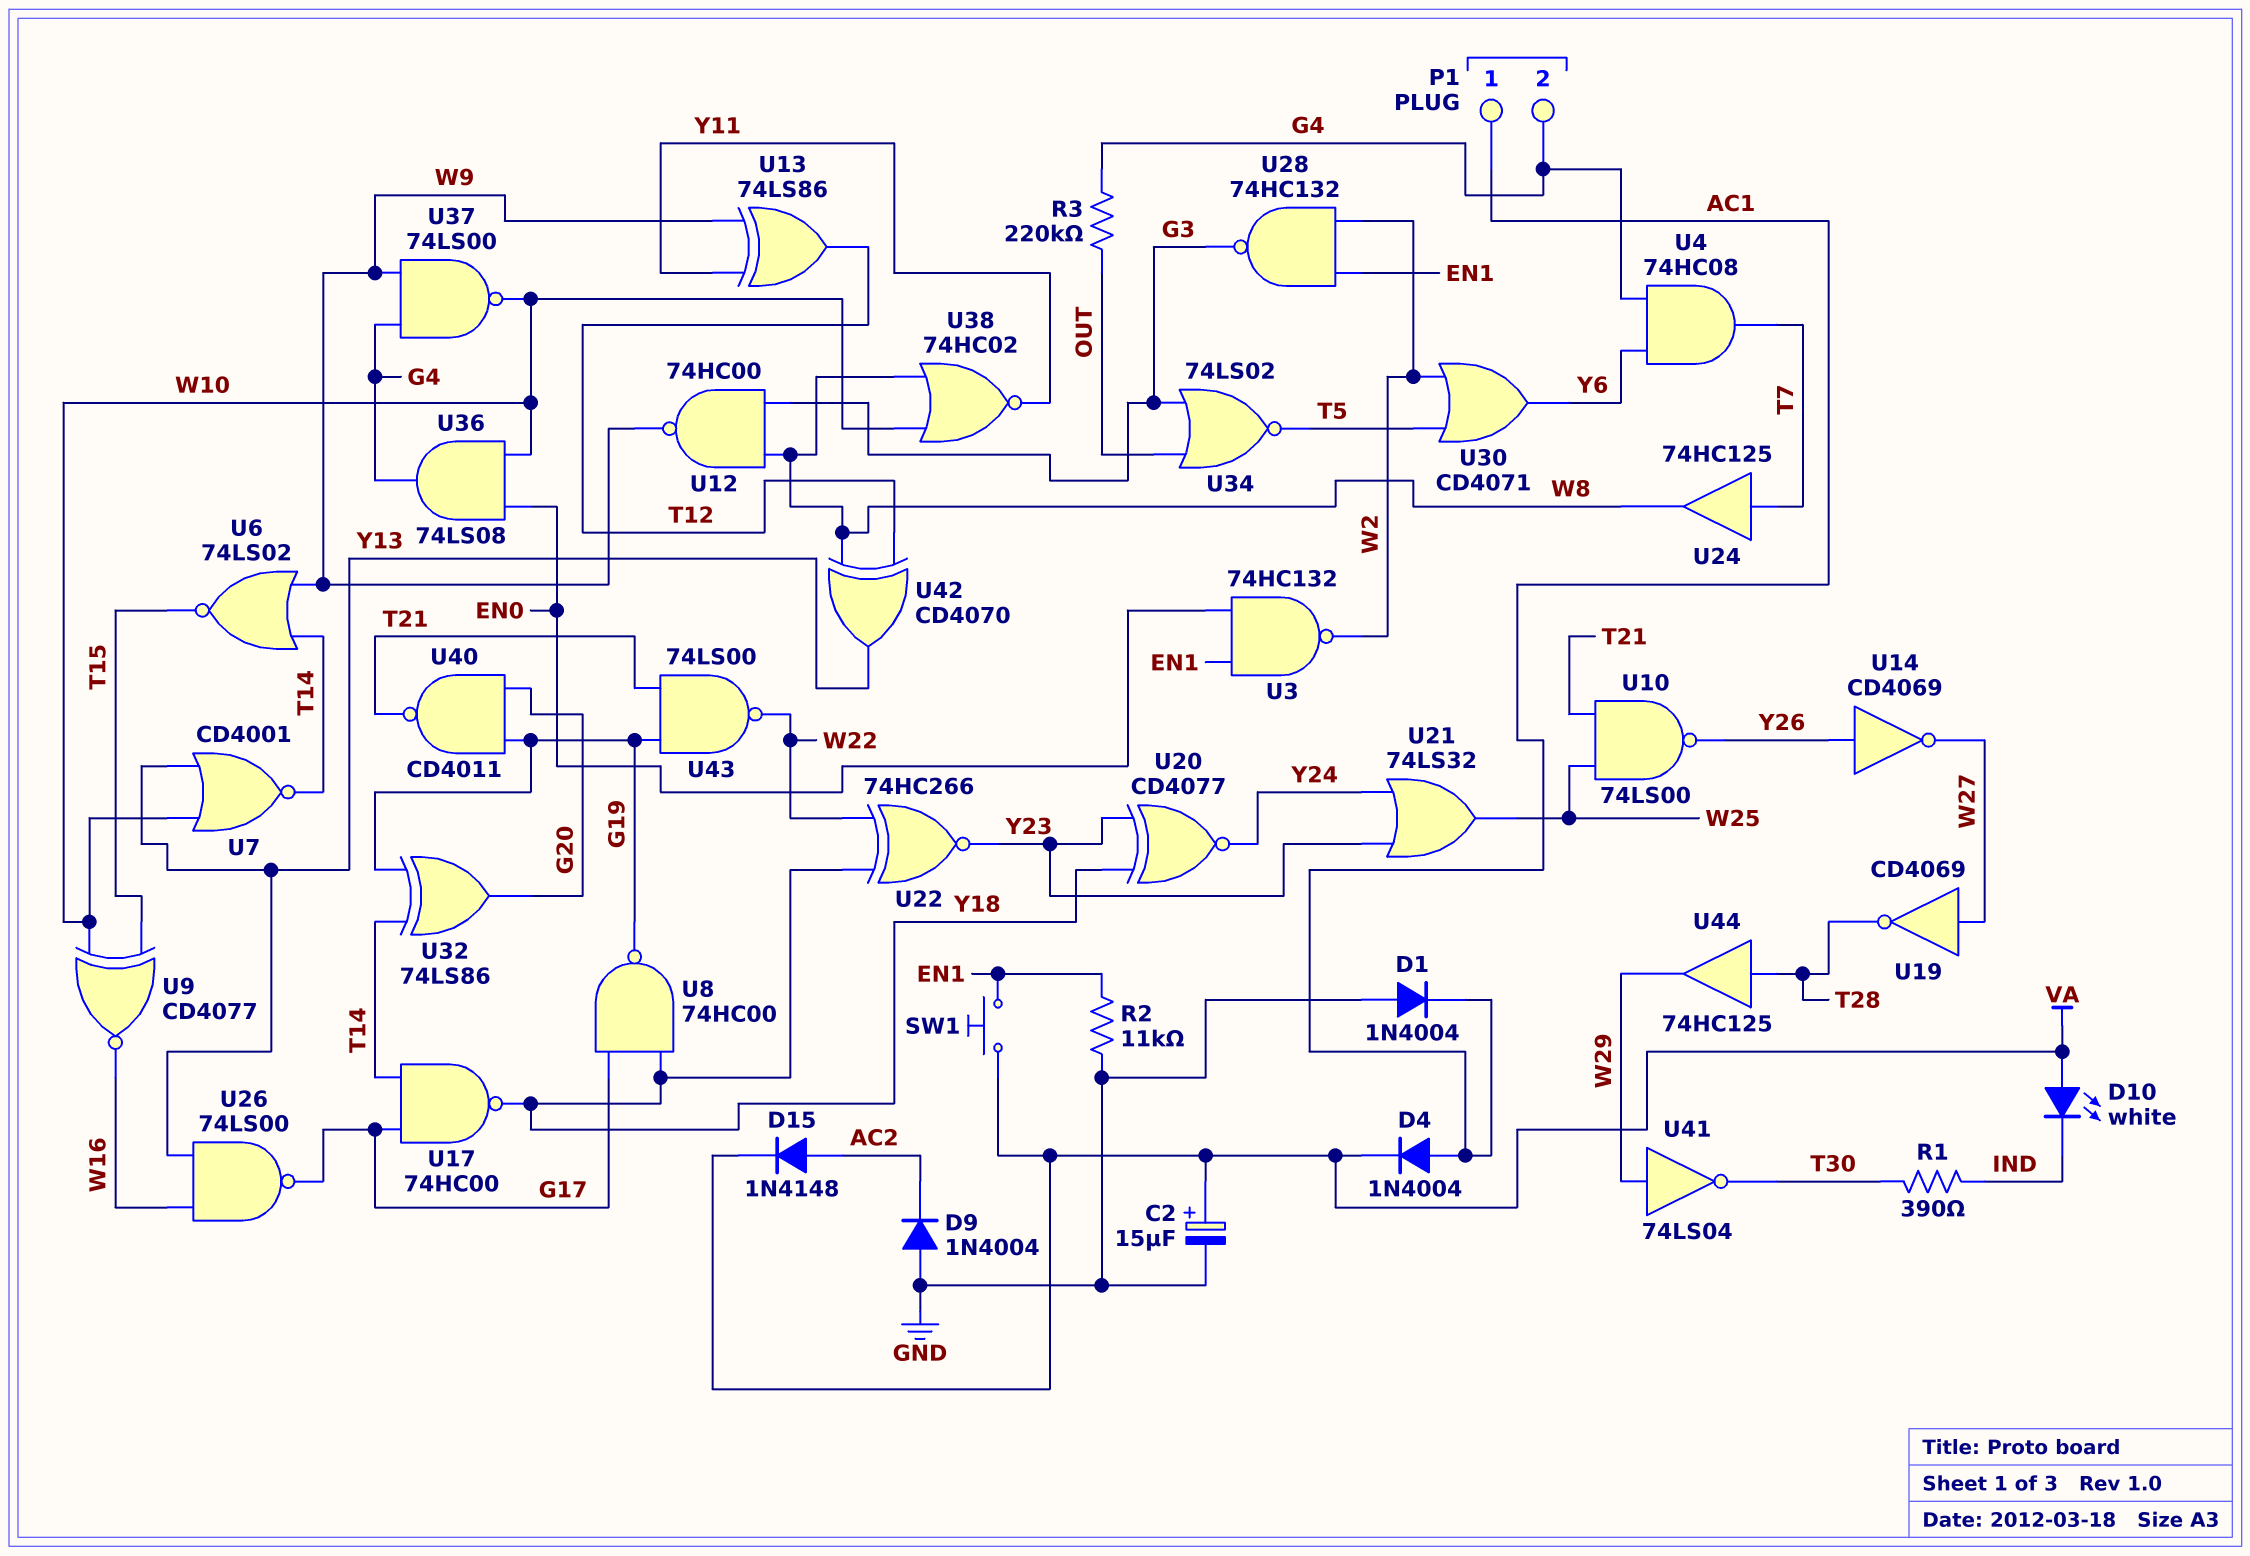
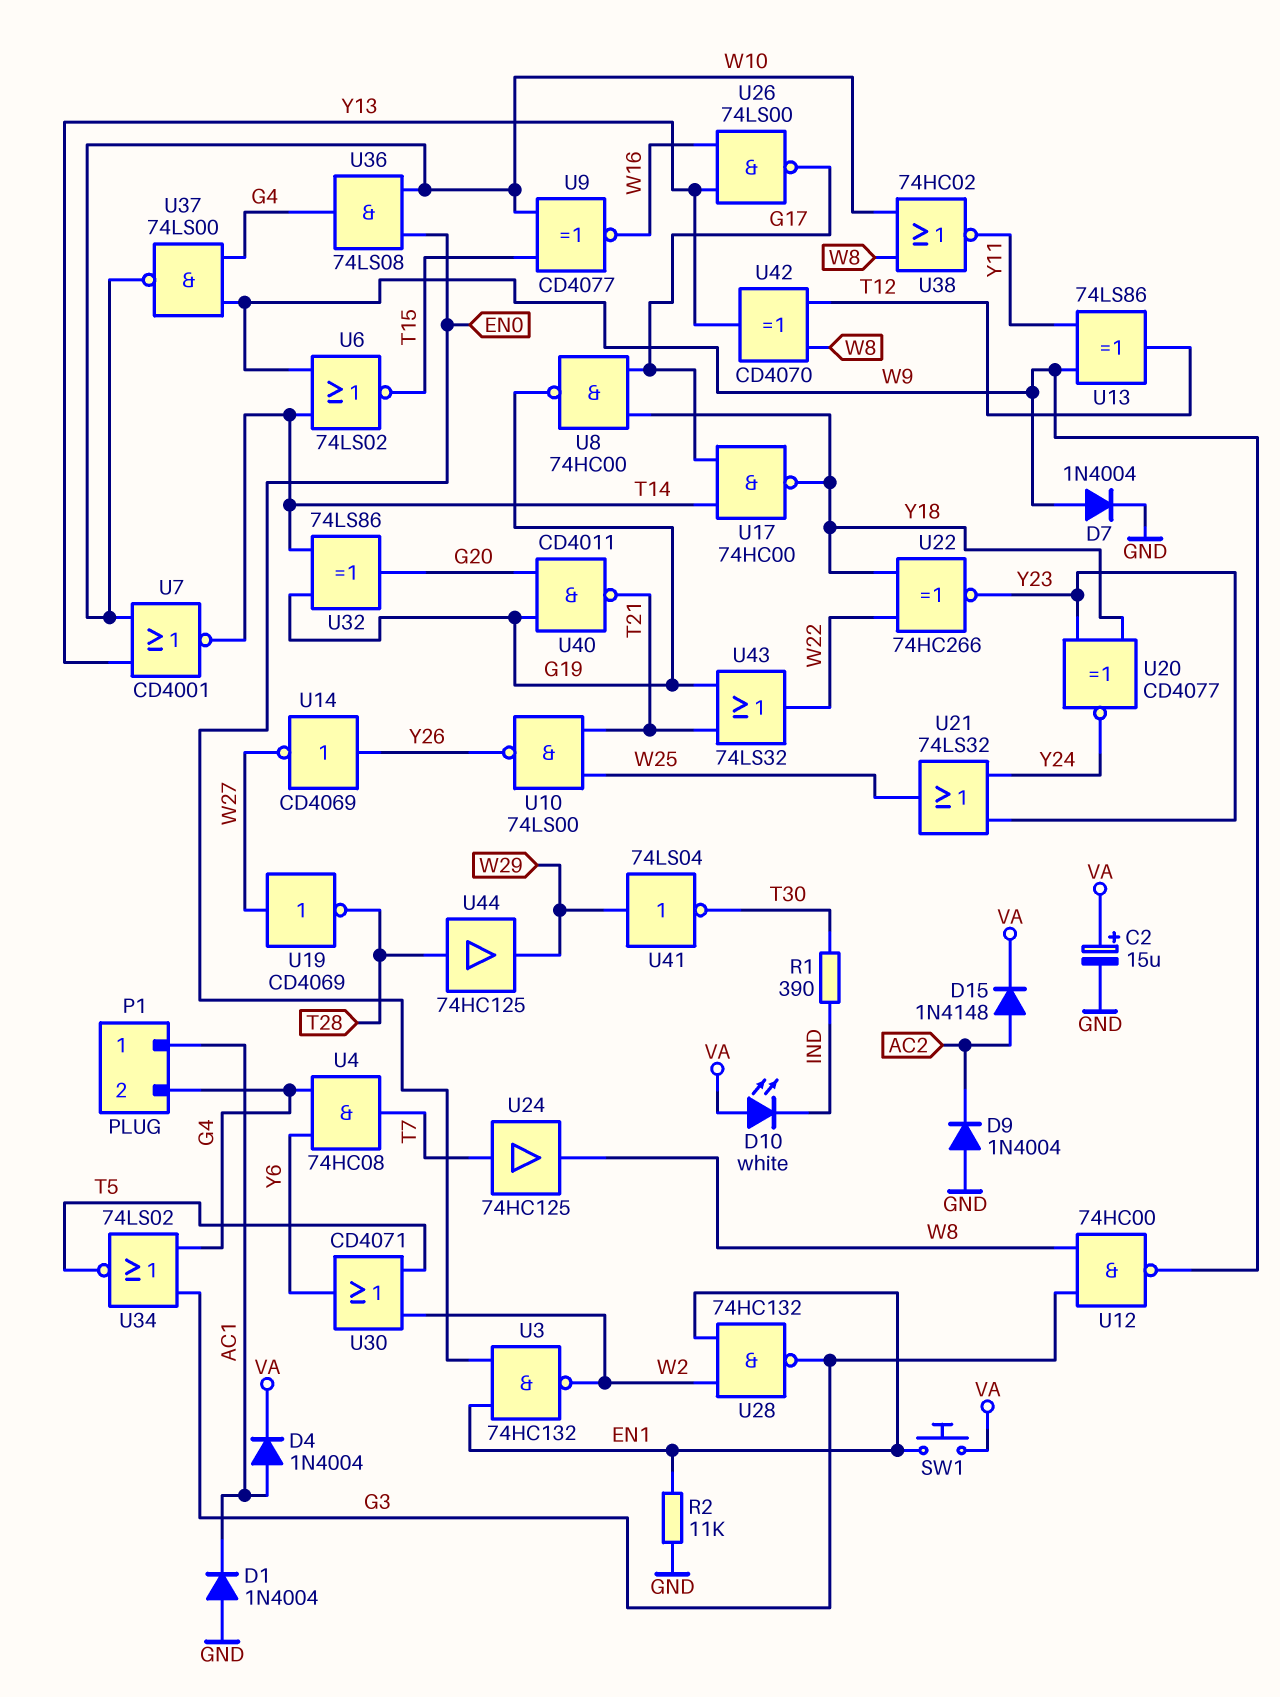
D7: none -> diode 1N4004 (A W9, K GND)
R3: 220k (G4, OUT) -> none
U34: NOR 74LS02 (in G3, in OUT, out T5) -> NOR 74LS02 (in G3, in G4, out T5)
U43: NAND 74LS00 (in G19, in T21, out W22) -> OR 74LS32 (in G19, in T21, out W22)

